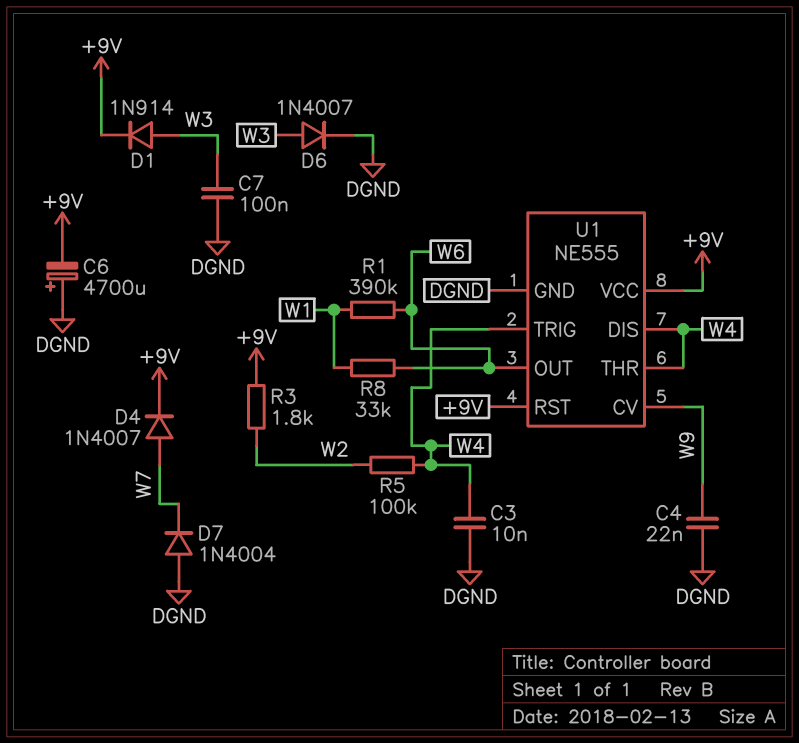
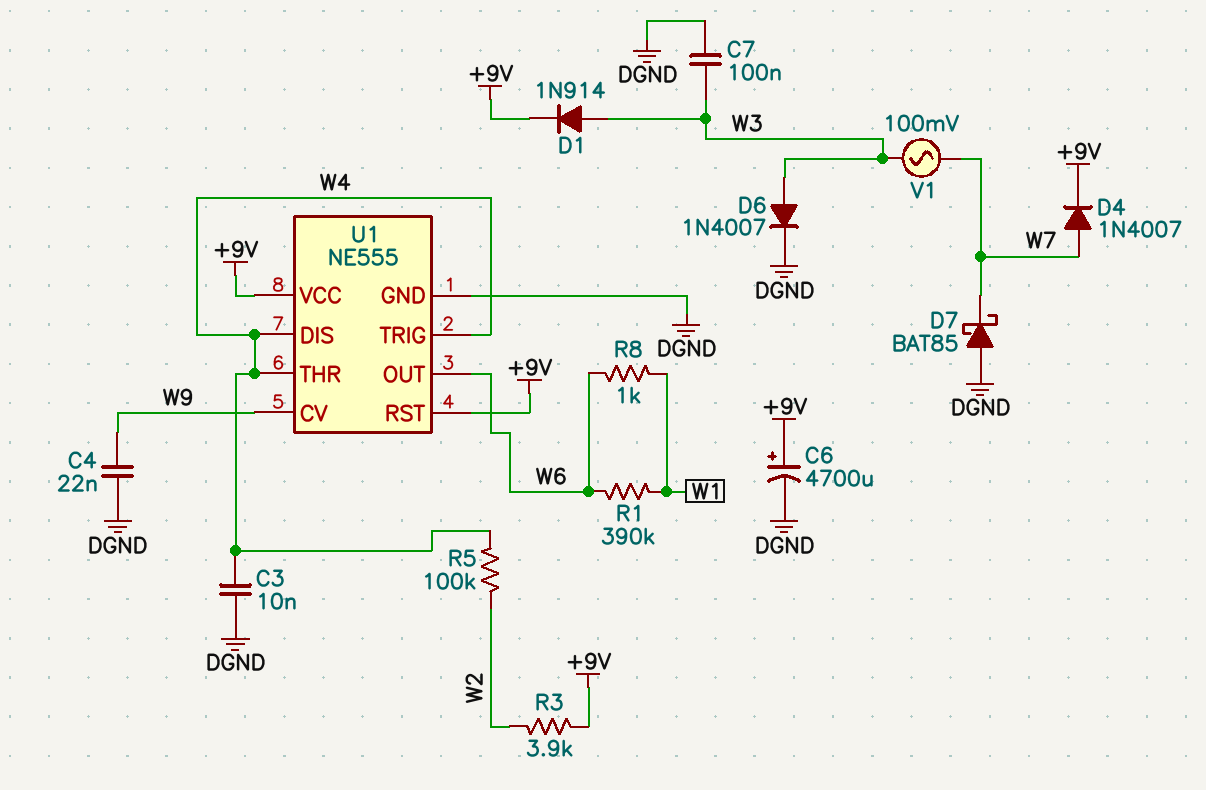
C6: 4700uF (plus DGND, minus +9V) -> 4700uF (plus +9V, minus DGND)
D7: diode 1N4004 (A DGND, K W7) -> schottky BAT85 (A DGND, K W7)
R3: 1.8k (+9V, W2) -> 3.9k (+9V, W2)
R8: 33k (W1, W6) -> 1k (W1, W6)
V1: none -> AC 100mV (W3, W7)

